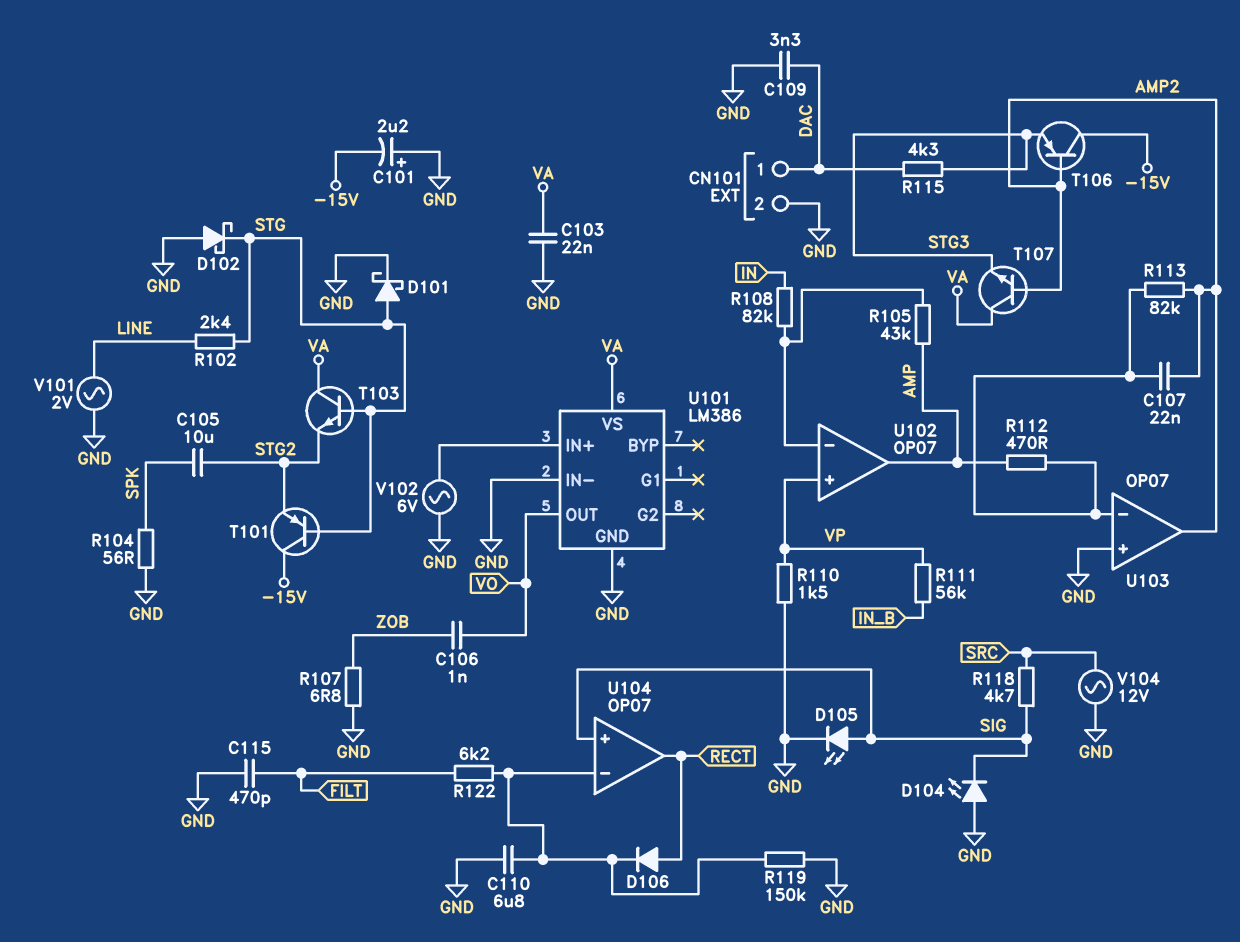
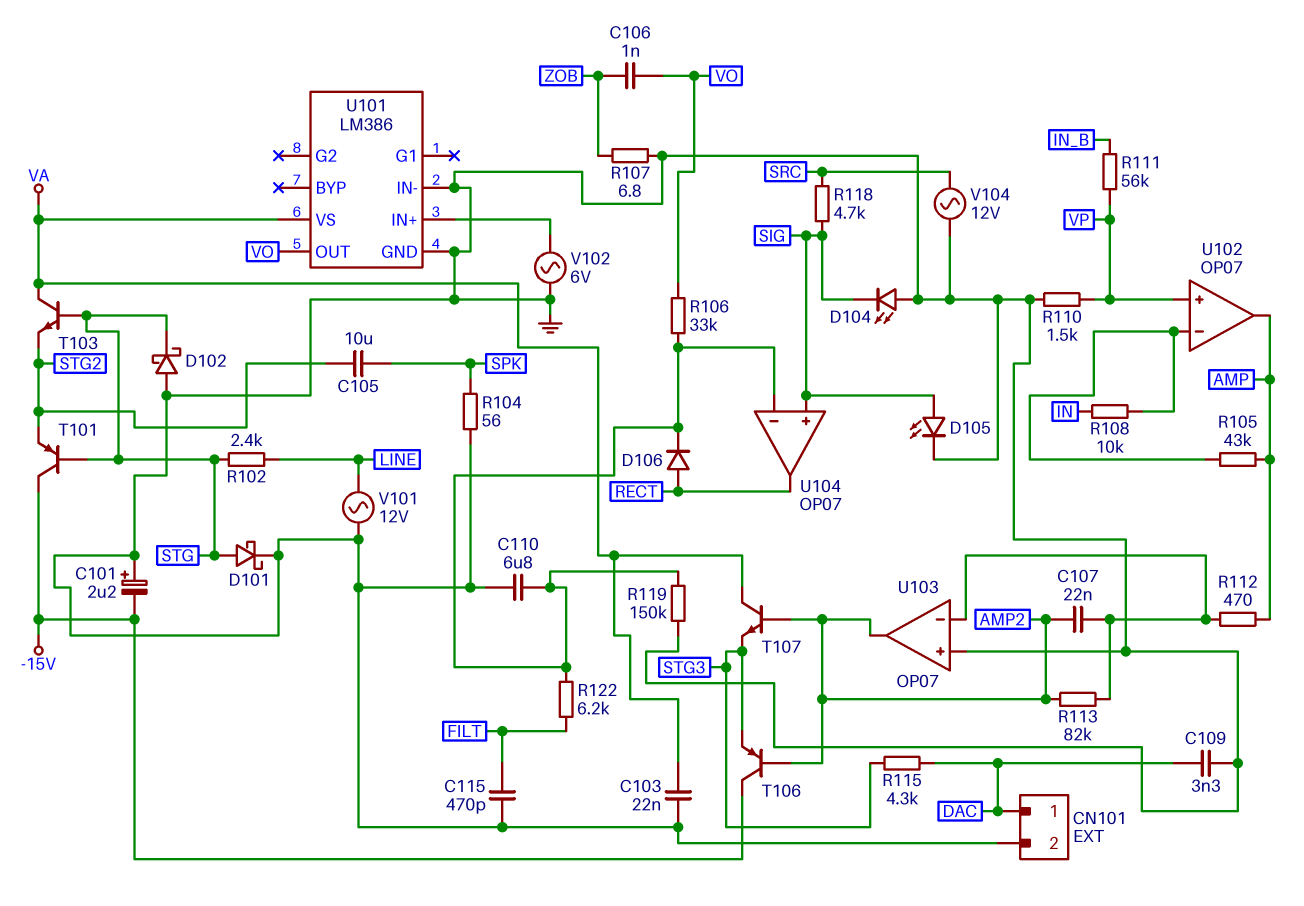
R106: none -> 33k (U104/in-, VO)
R108: 82k (IN, U102/in-) -> 10k (IN, U102/in-)
V101: AC 2V (GND, LINE) -> AC 12V (GND, LINE)

